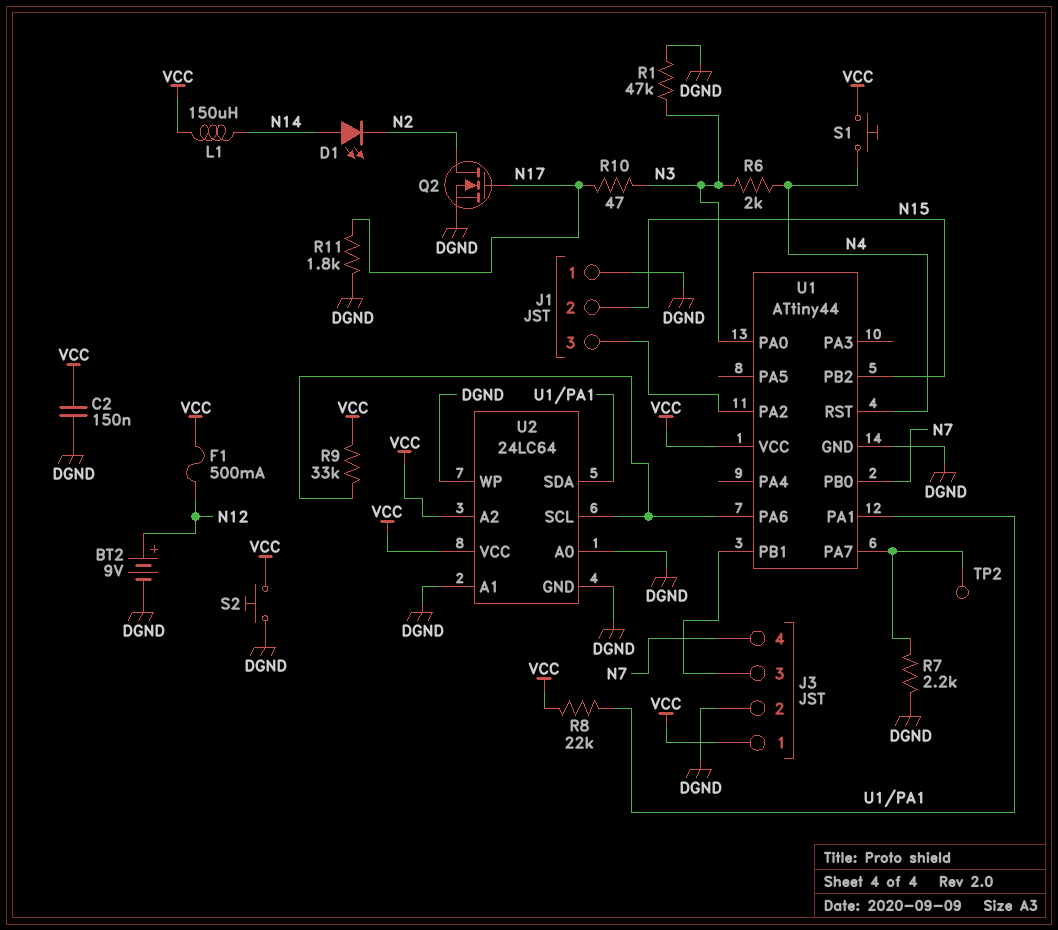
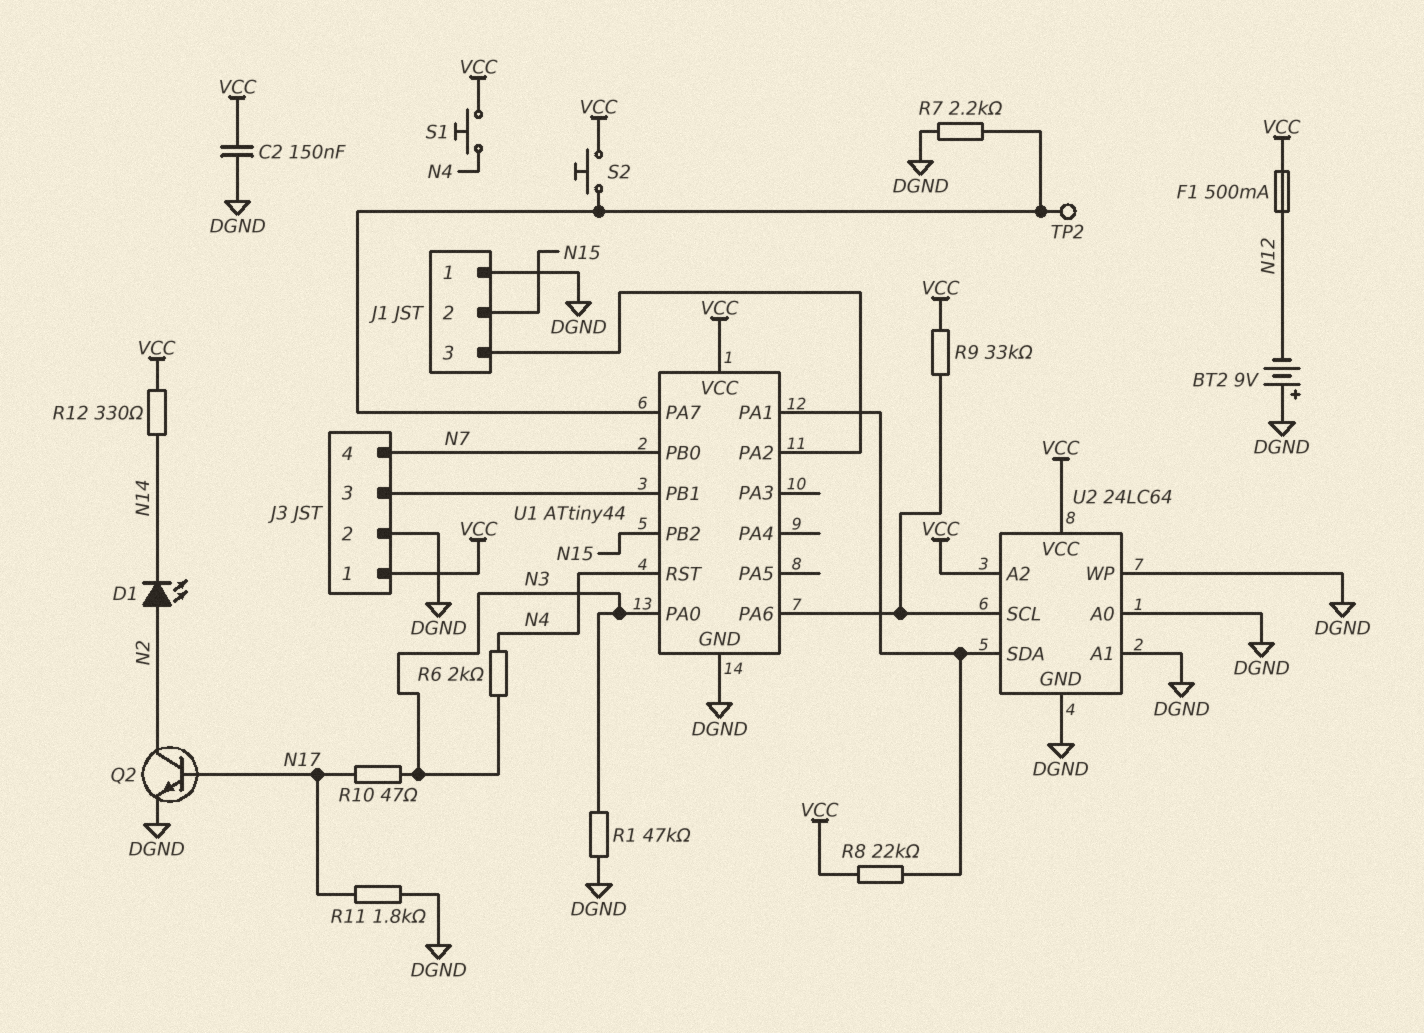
BT2: 9V (plus N12, minus DGND) -> 9V (plus DGND, minus N12)
D1: LED (A N14, K N2) -> LED (A N2, K N14)
L1: 150uH (N14, VCC) -> none
Q2: NMOS (G N17, D N2, S DGND) -> NPN (B N17, C N2, E DGND)
R12: none -> 330 (N14, VCC)
S2: button (DGND, VCC) -> button (U1/PA7, VCC)

